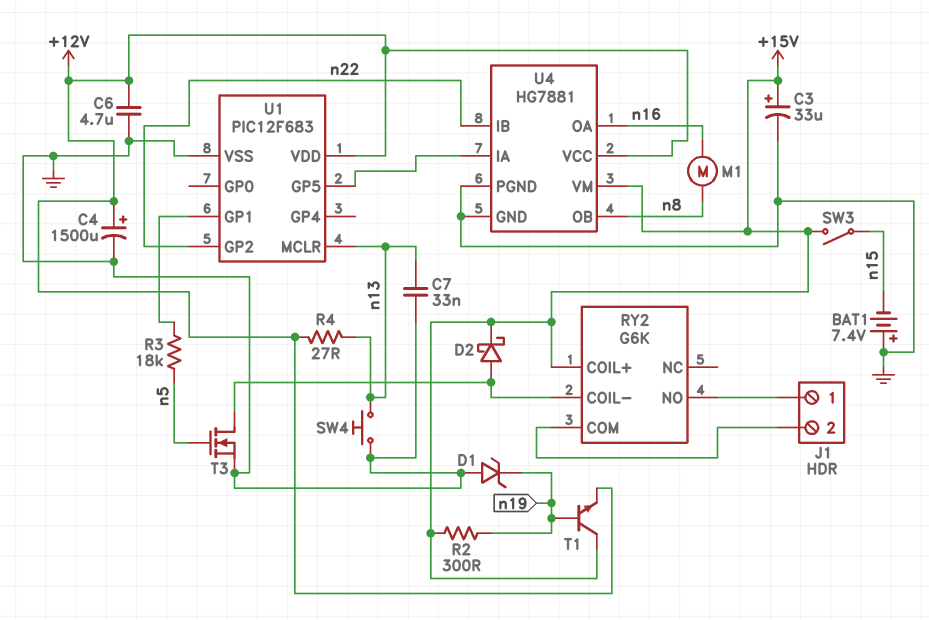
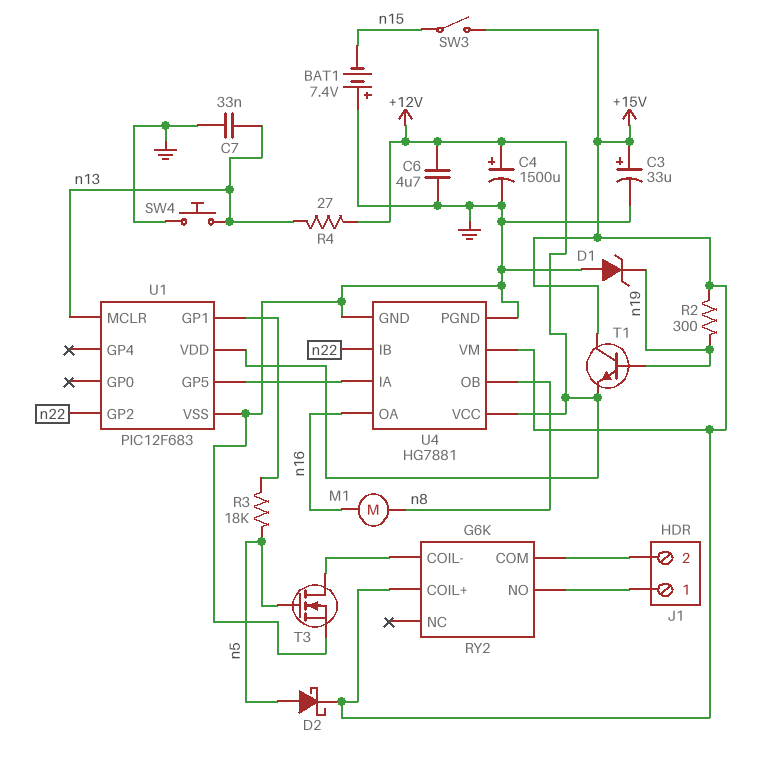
D2: schottky (A RY2/COIL-, K +15V) -> schottky (A n5, K +15V)

